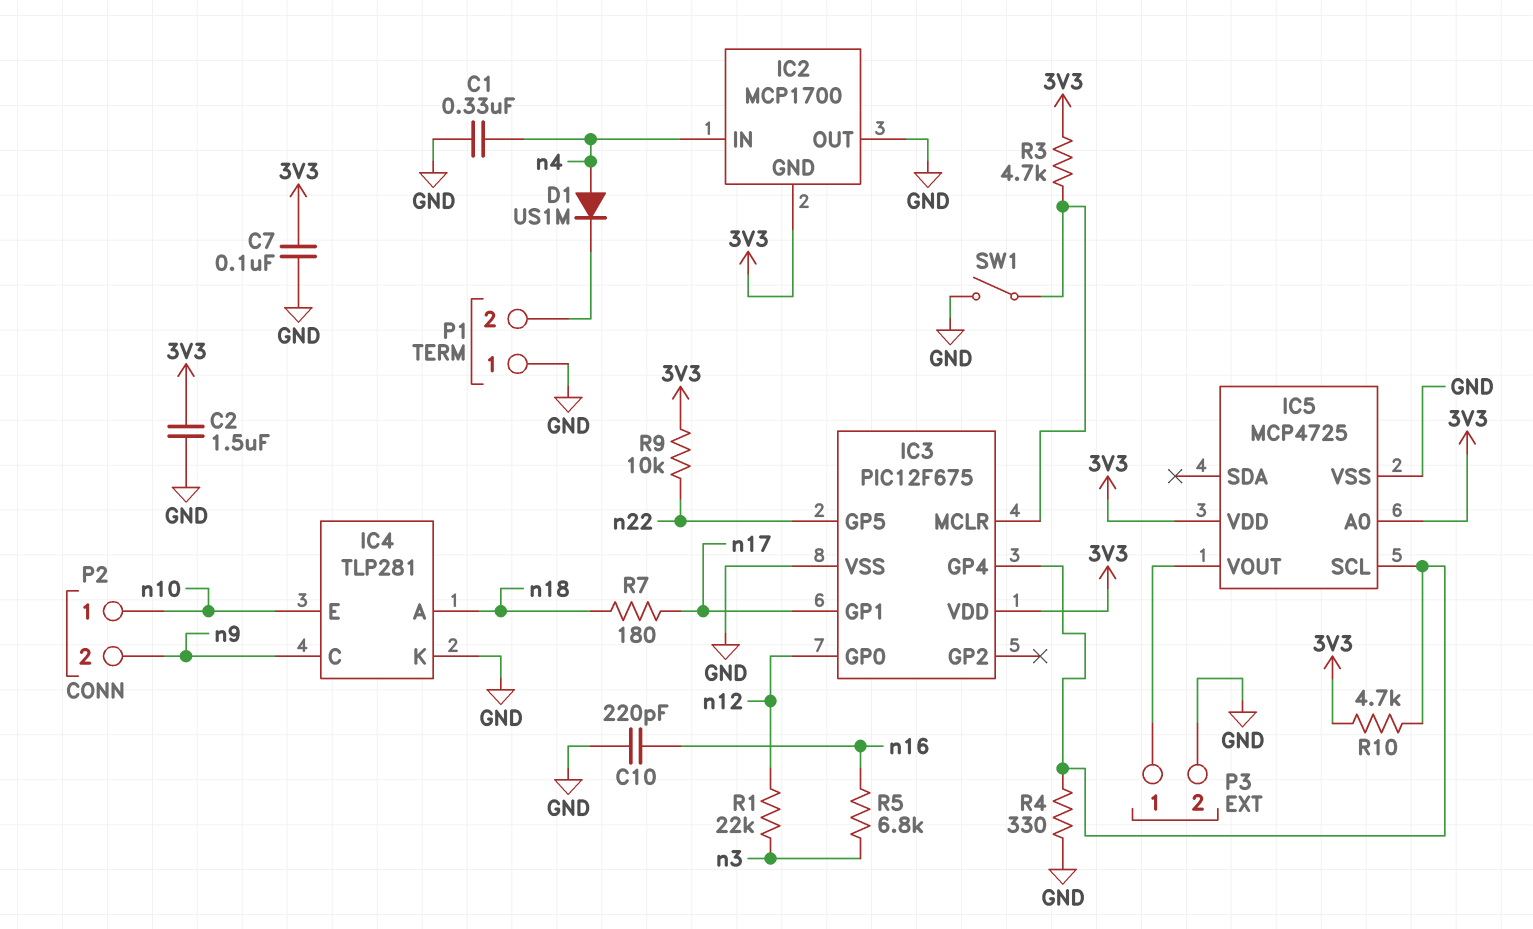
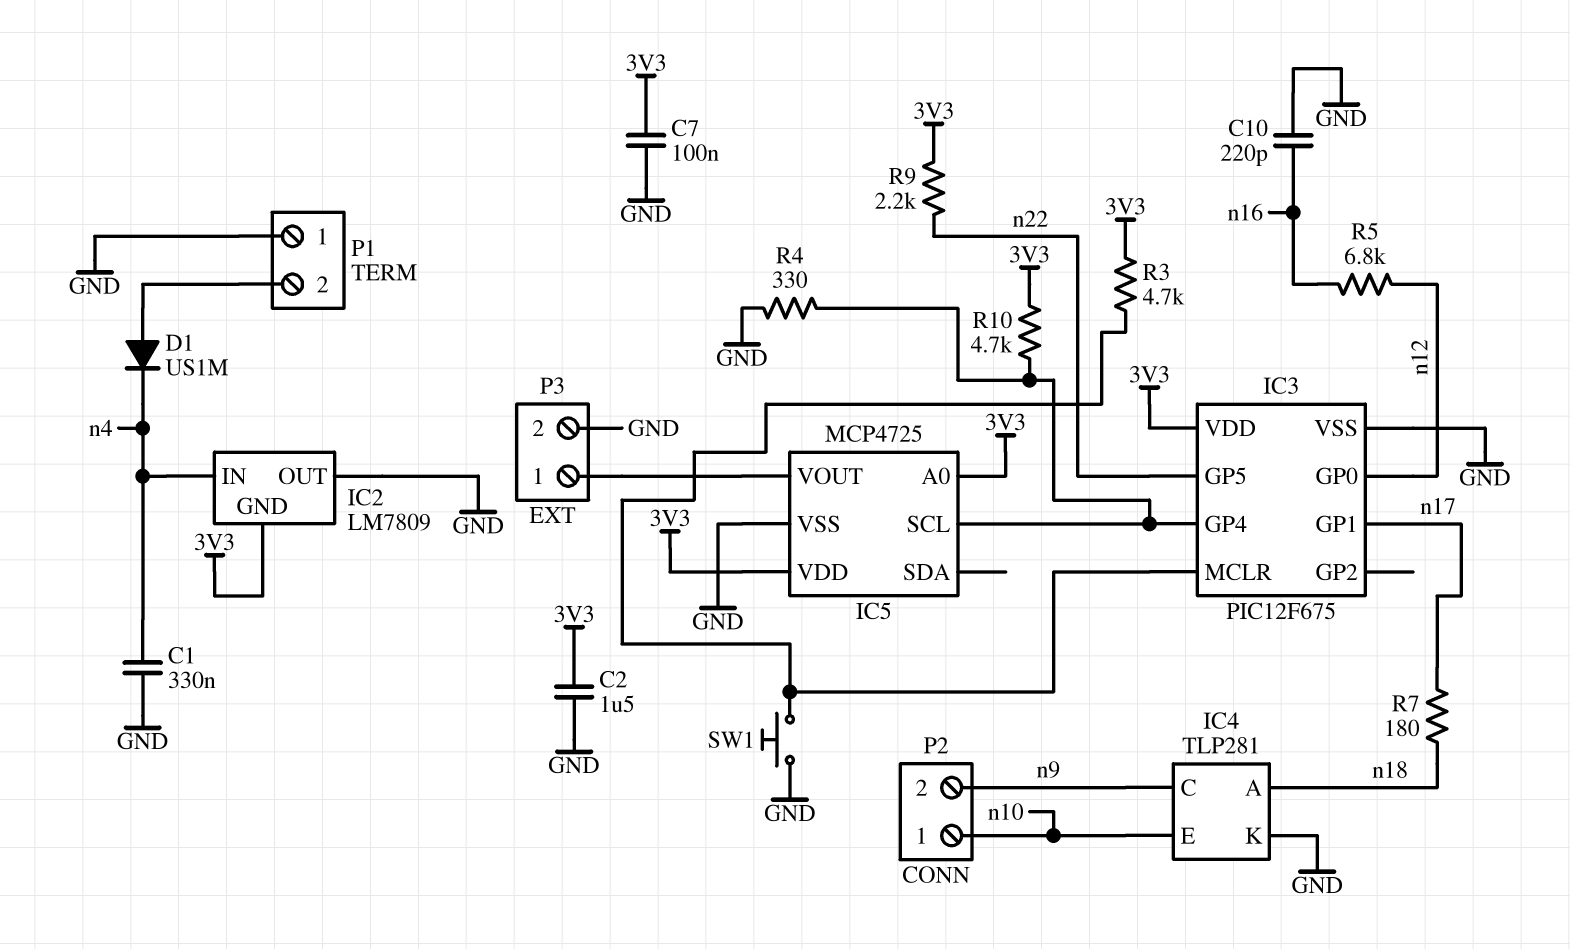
D1: diode US1M (A n4, K P1/2) -> diode US1M (A P1/2, K n4)
IC2: MCP1700 -> LM7809
R1: 22k (n3, n12) -> none
R5: 6.8k (n3, n16) -> 6.8k (n12, n16)
R9: 10k (3V3, n22) -> 2.2k (3V3, n22)
SW1: switch (GND, IC3/MCLR) -> button (GND, IC3/MCLR)

